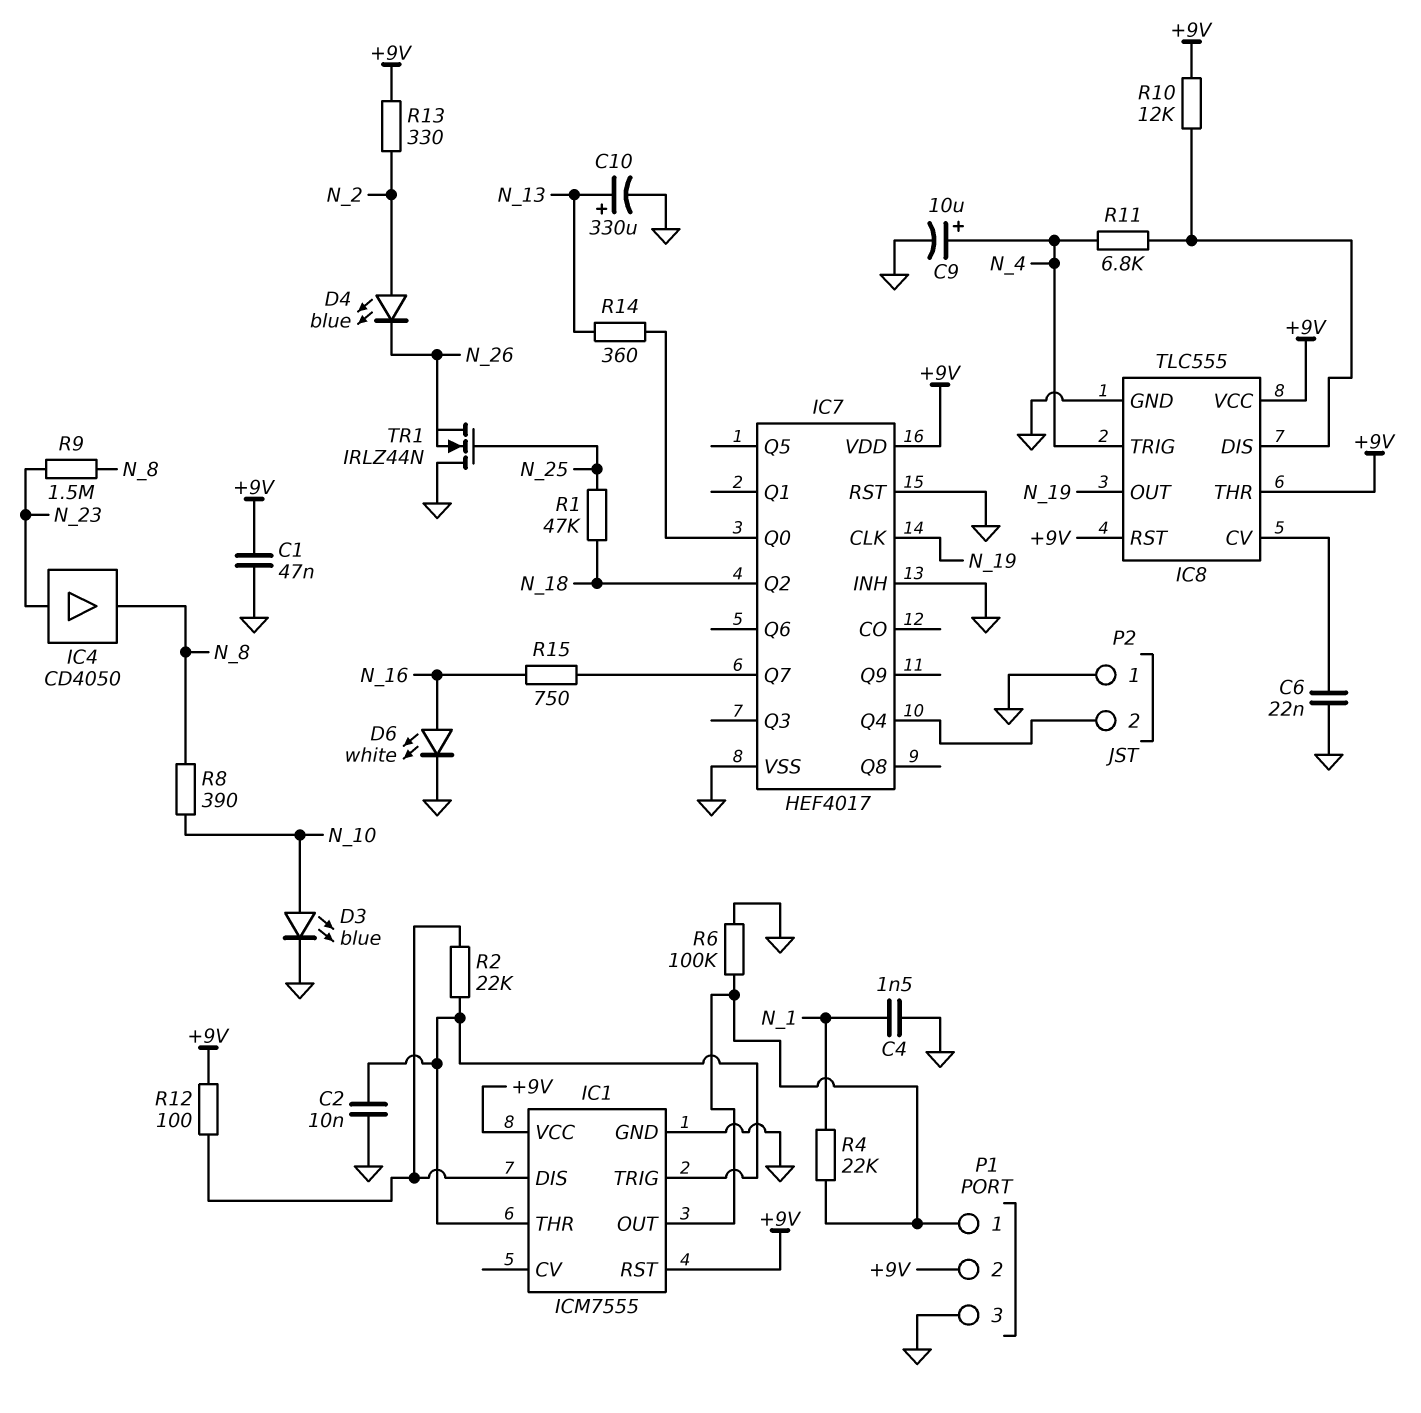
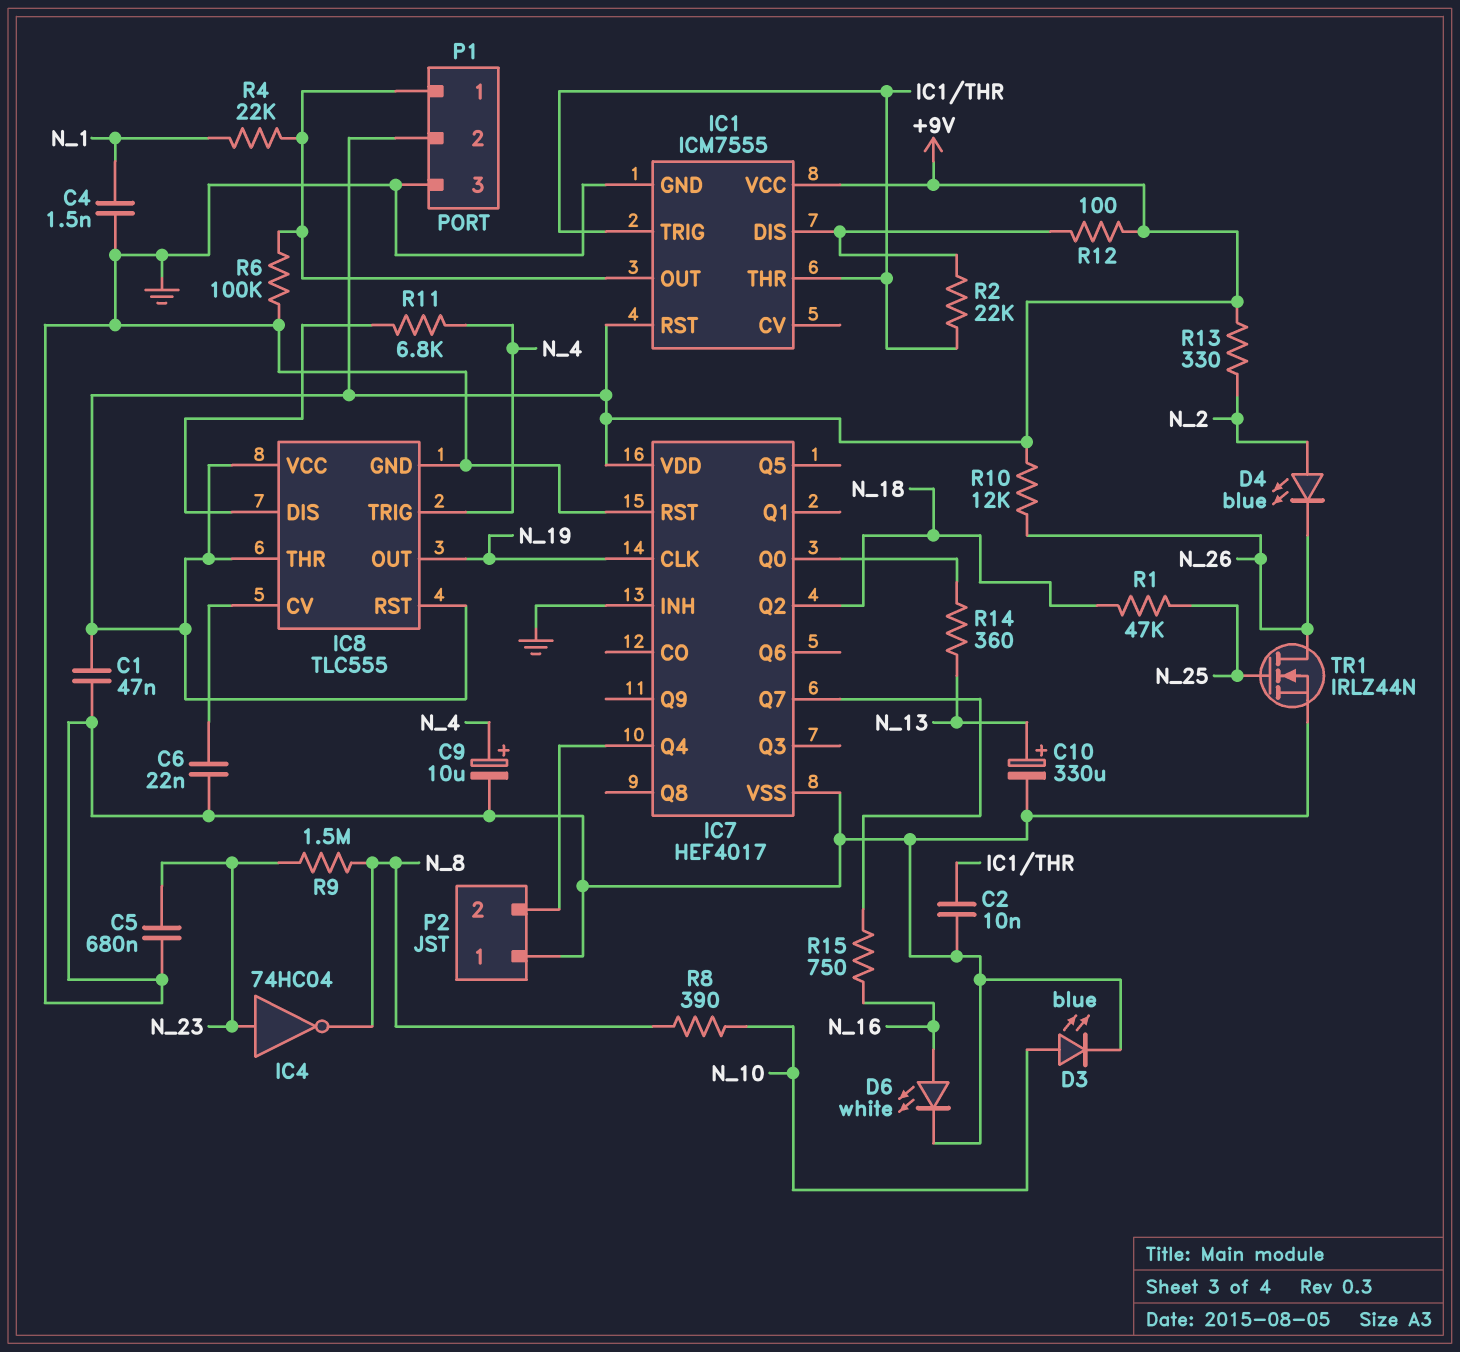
C5: none -> 680nF (GND, N_23)
IC4: buffer CD4050 (in N_23, out N_8) -> NOT 74HC04 (in N_23, out N_8)
R10: 12k (+9V, IC8/DIS) -> 12k (+9V, N_26)
TR1: NMOS IRLZ44N (G N_25, D GND, S N_26) -> NMOS IRLZ44N (G N_25, D N_26, S GND)

